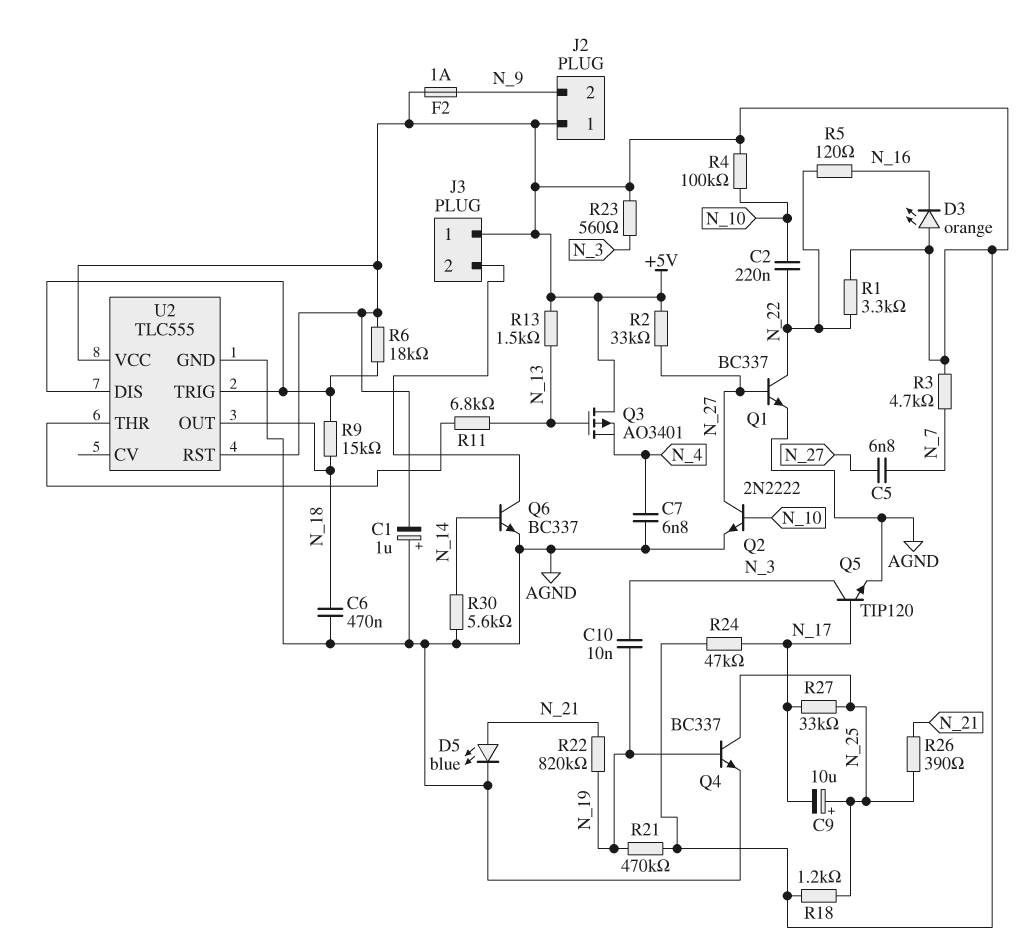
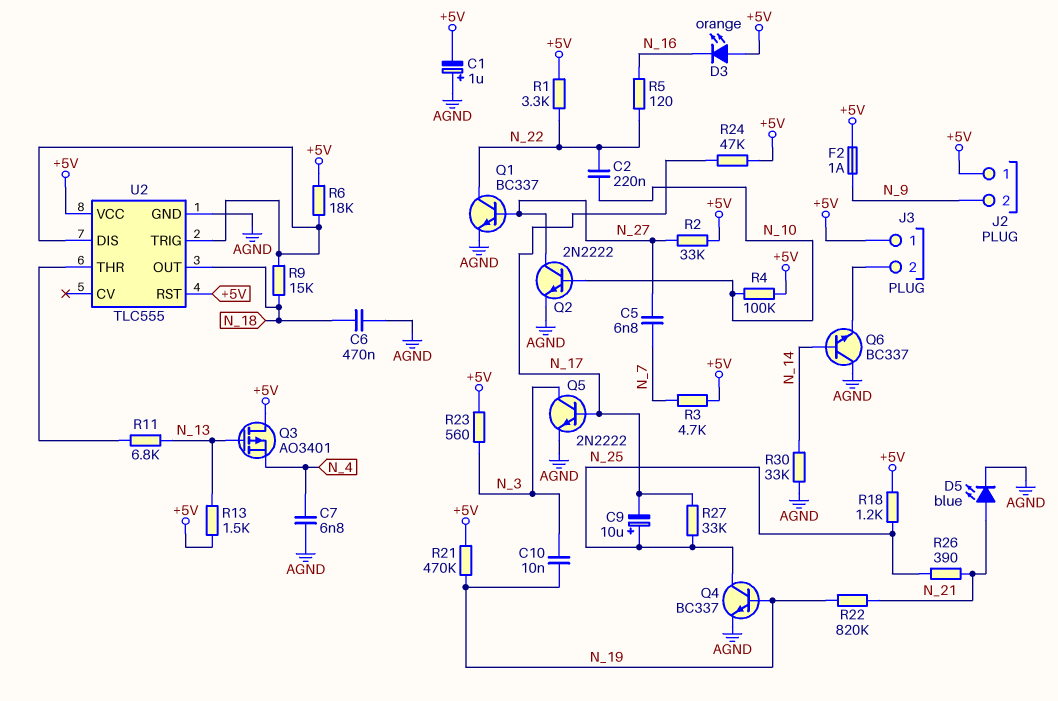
Q5: NPN TIP120 (B N_17, C N_3, E AGND) -> NPN 2N2222 (B N_17, C N_3, E AGND)
Q6: NPN BC337 (B N_14, C J3/2, E AGND) -> NPN BC337 (B N_14, C AGND, E J3/2)
R30: 5.6k (AGND, N_14) -> 33k (AGND, N_14)

